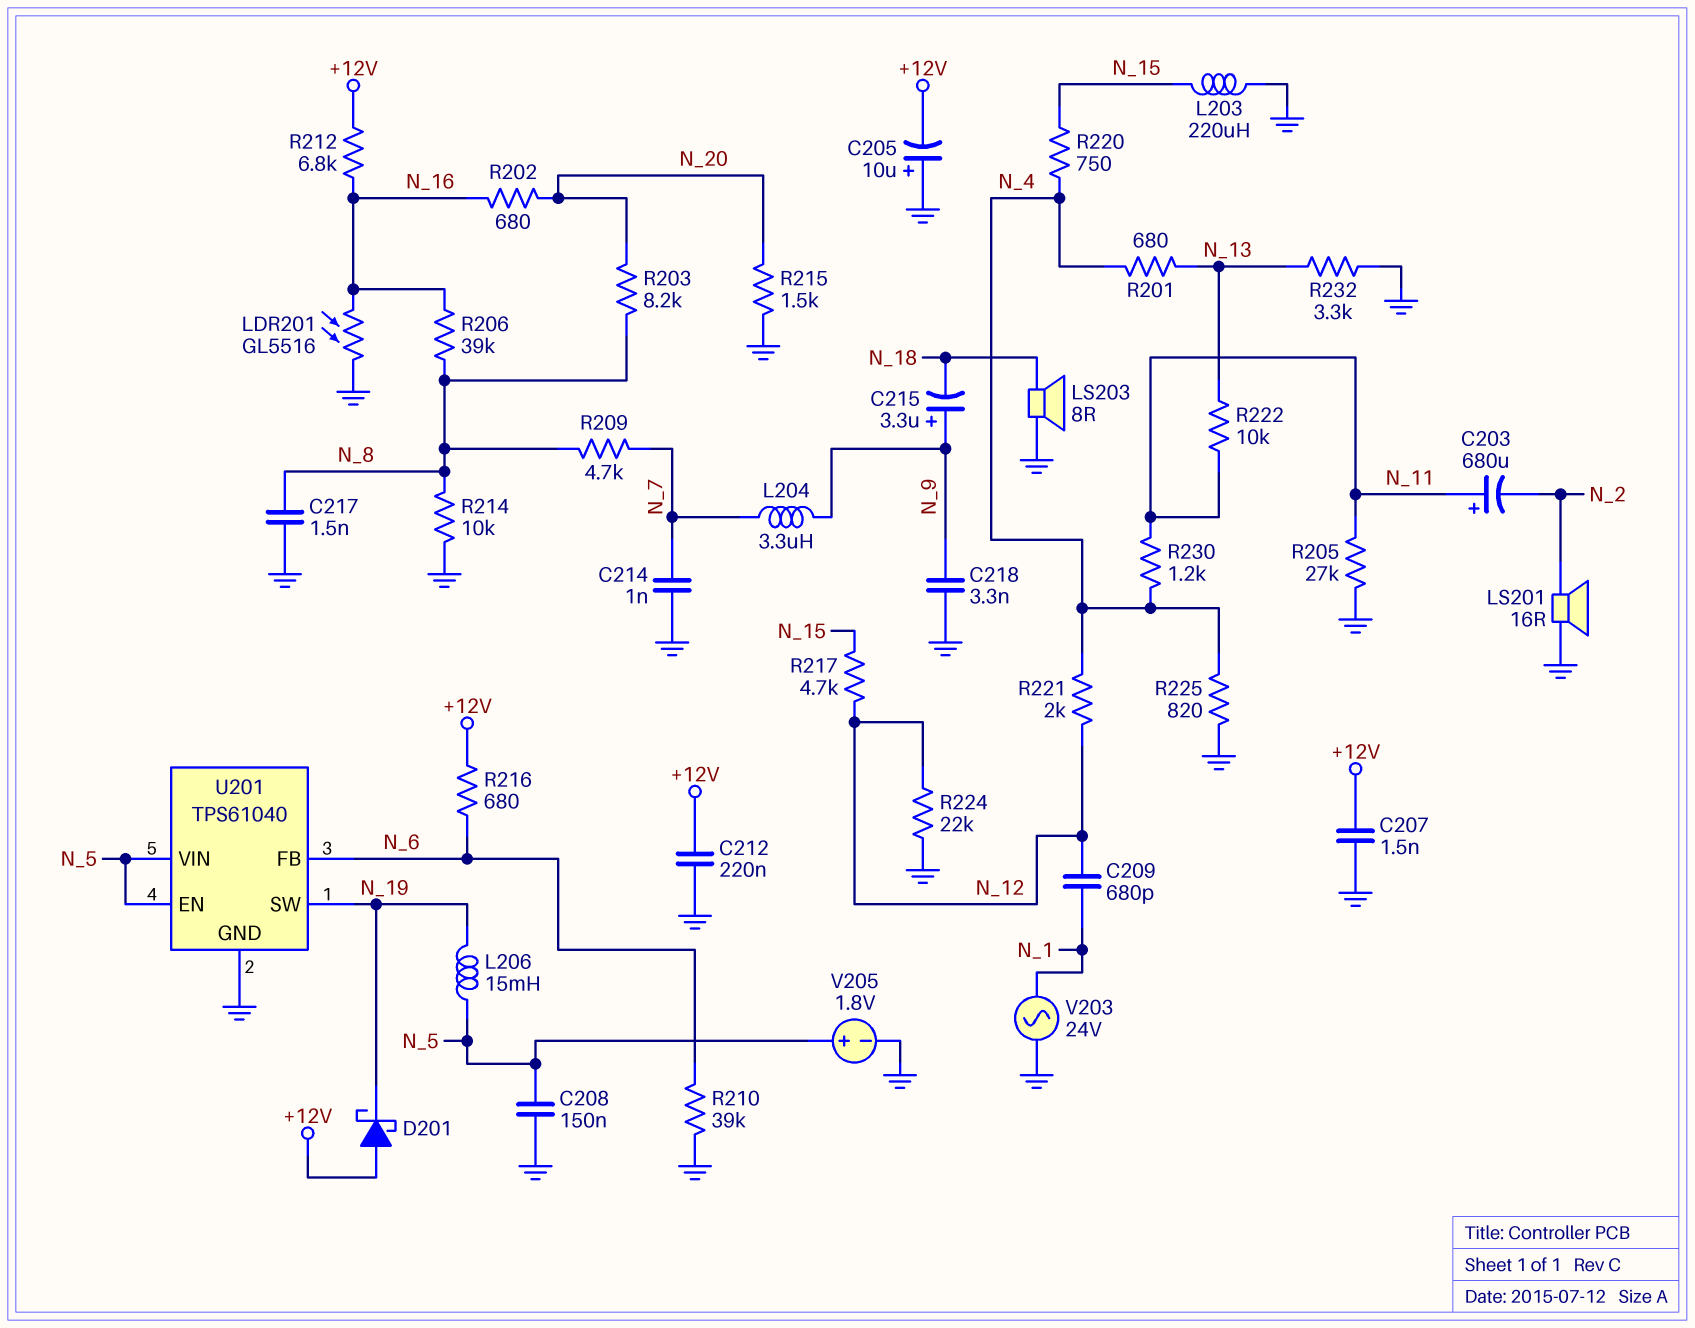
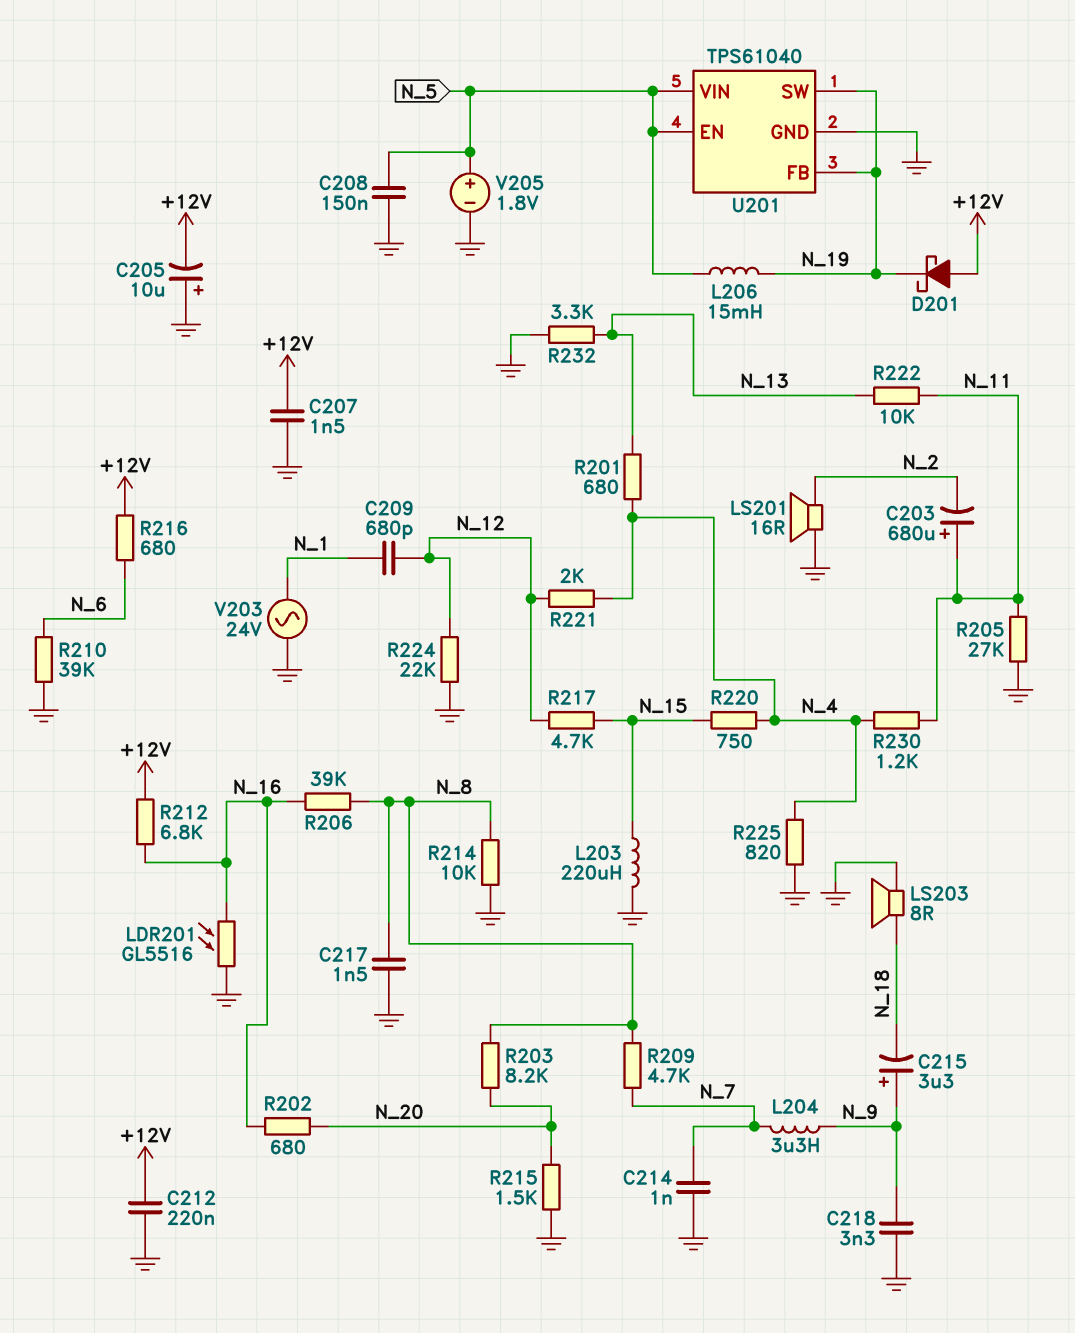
U201 pin FB: N_6 -> N_19

